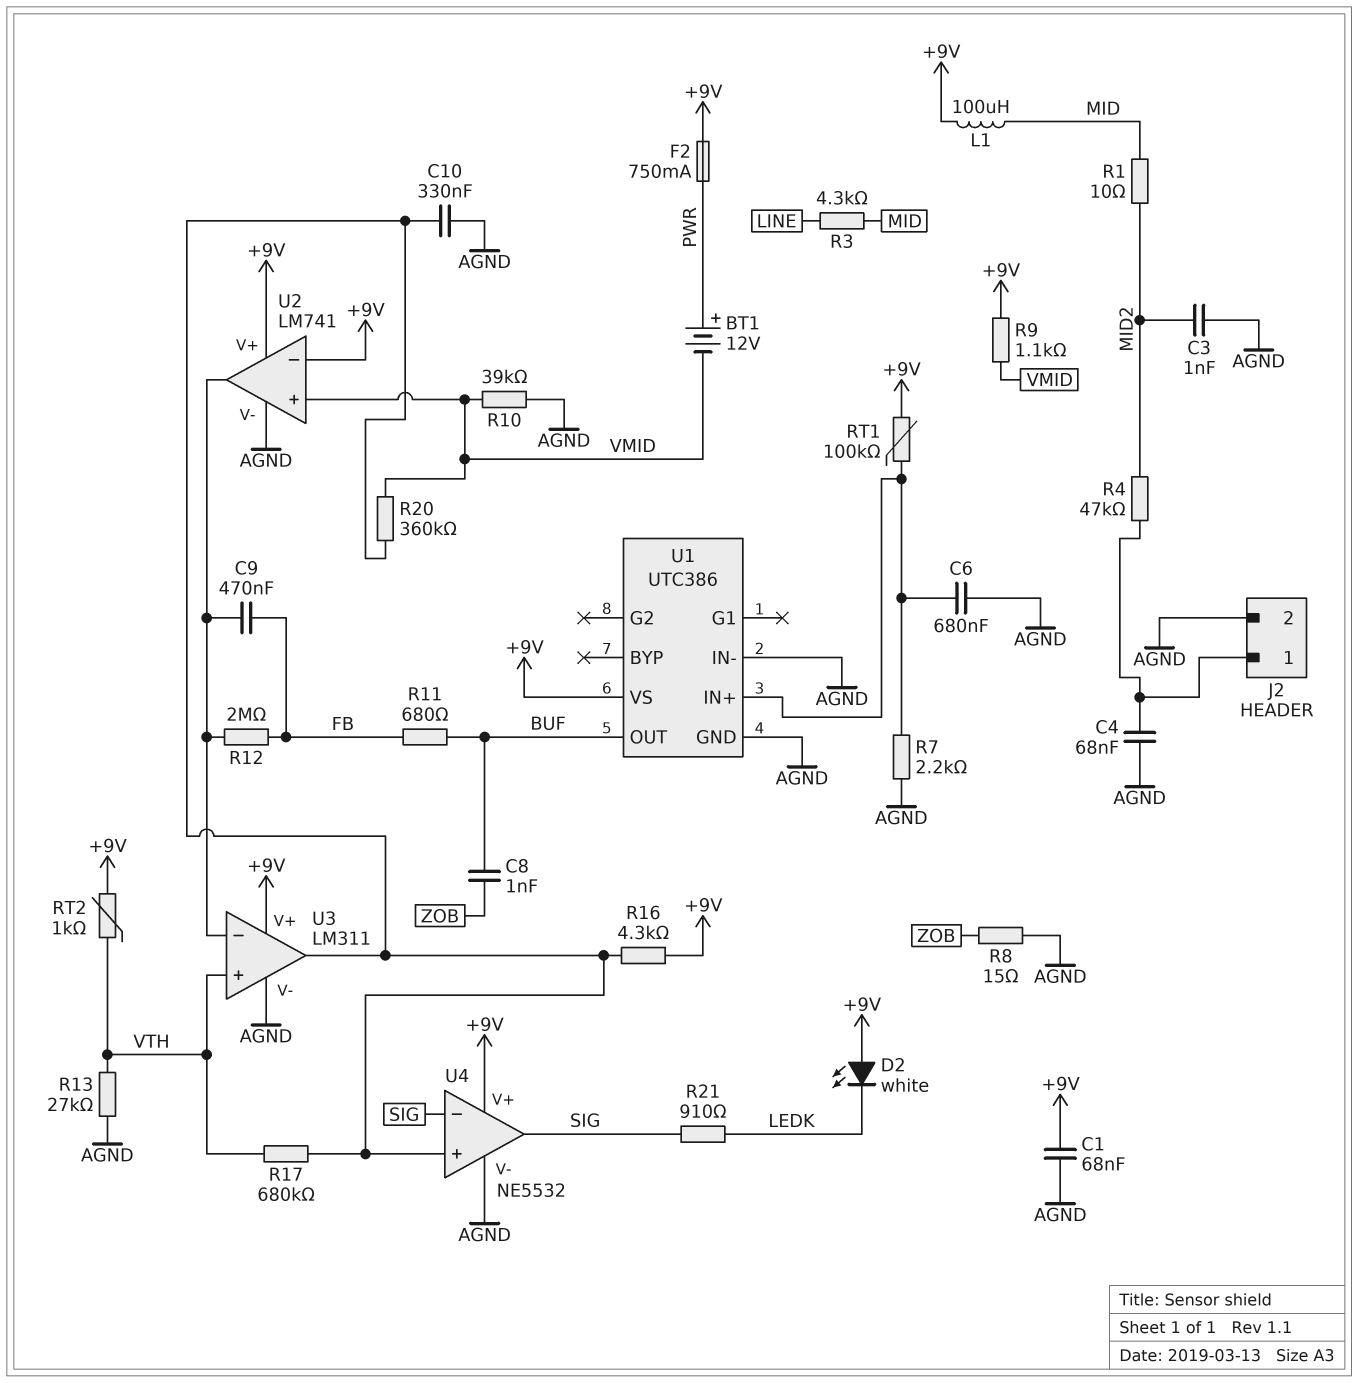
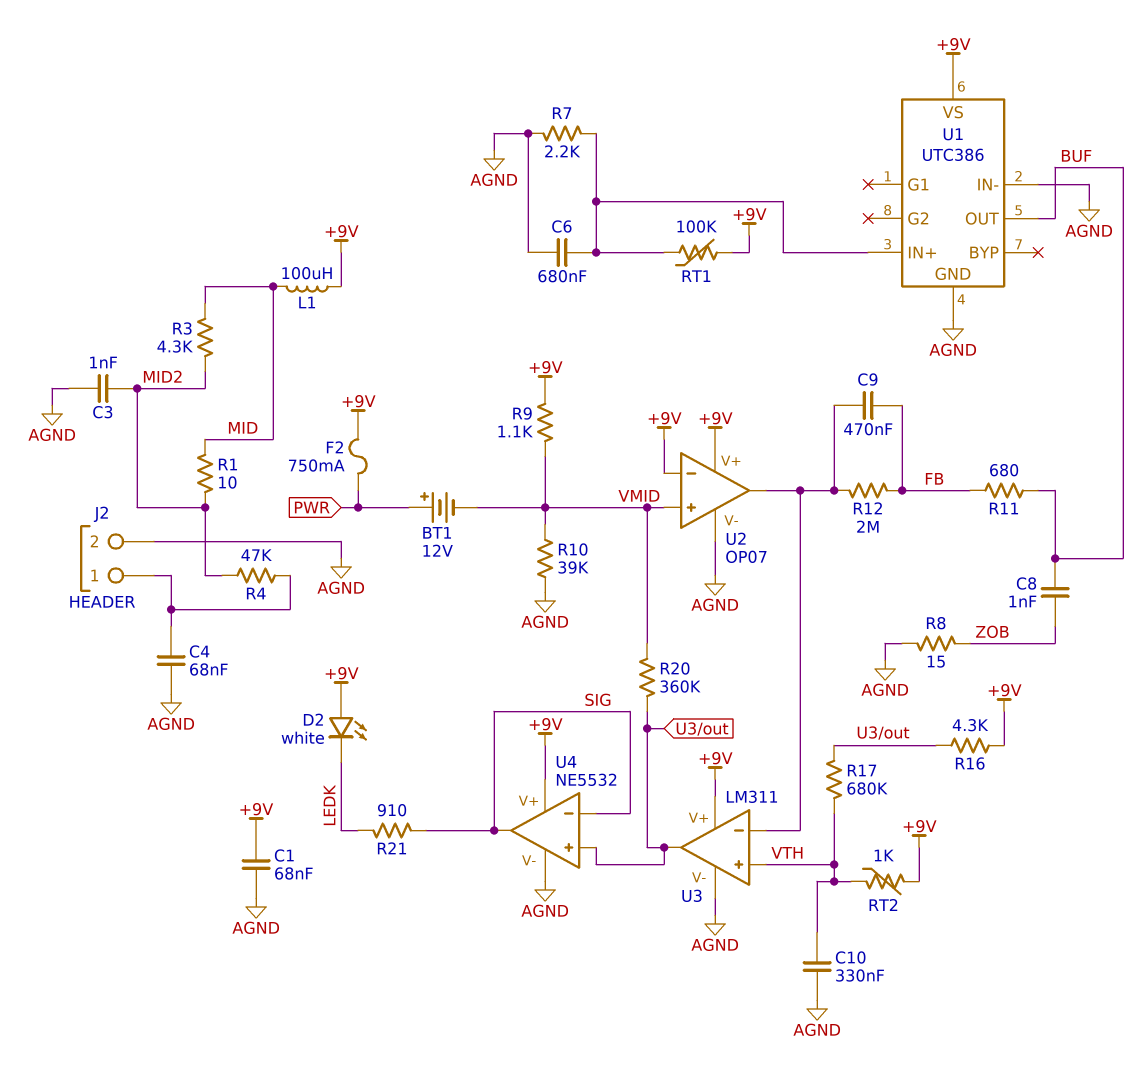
C10: 330nF (AGND, U3/out) -> 330nF (AGND, VTH)
R3: 4.3k (LINE, MID) -> 4.3k (MID, MID2)
R13: 27k (AGND, VTH) -> none
U2: LM741 -> OP07

